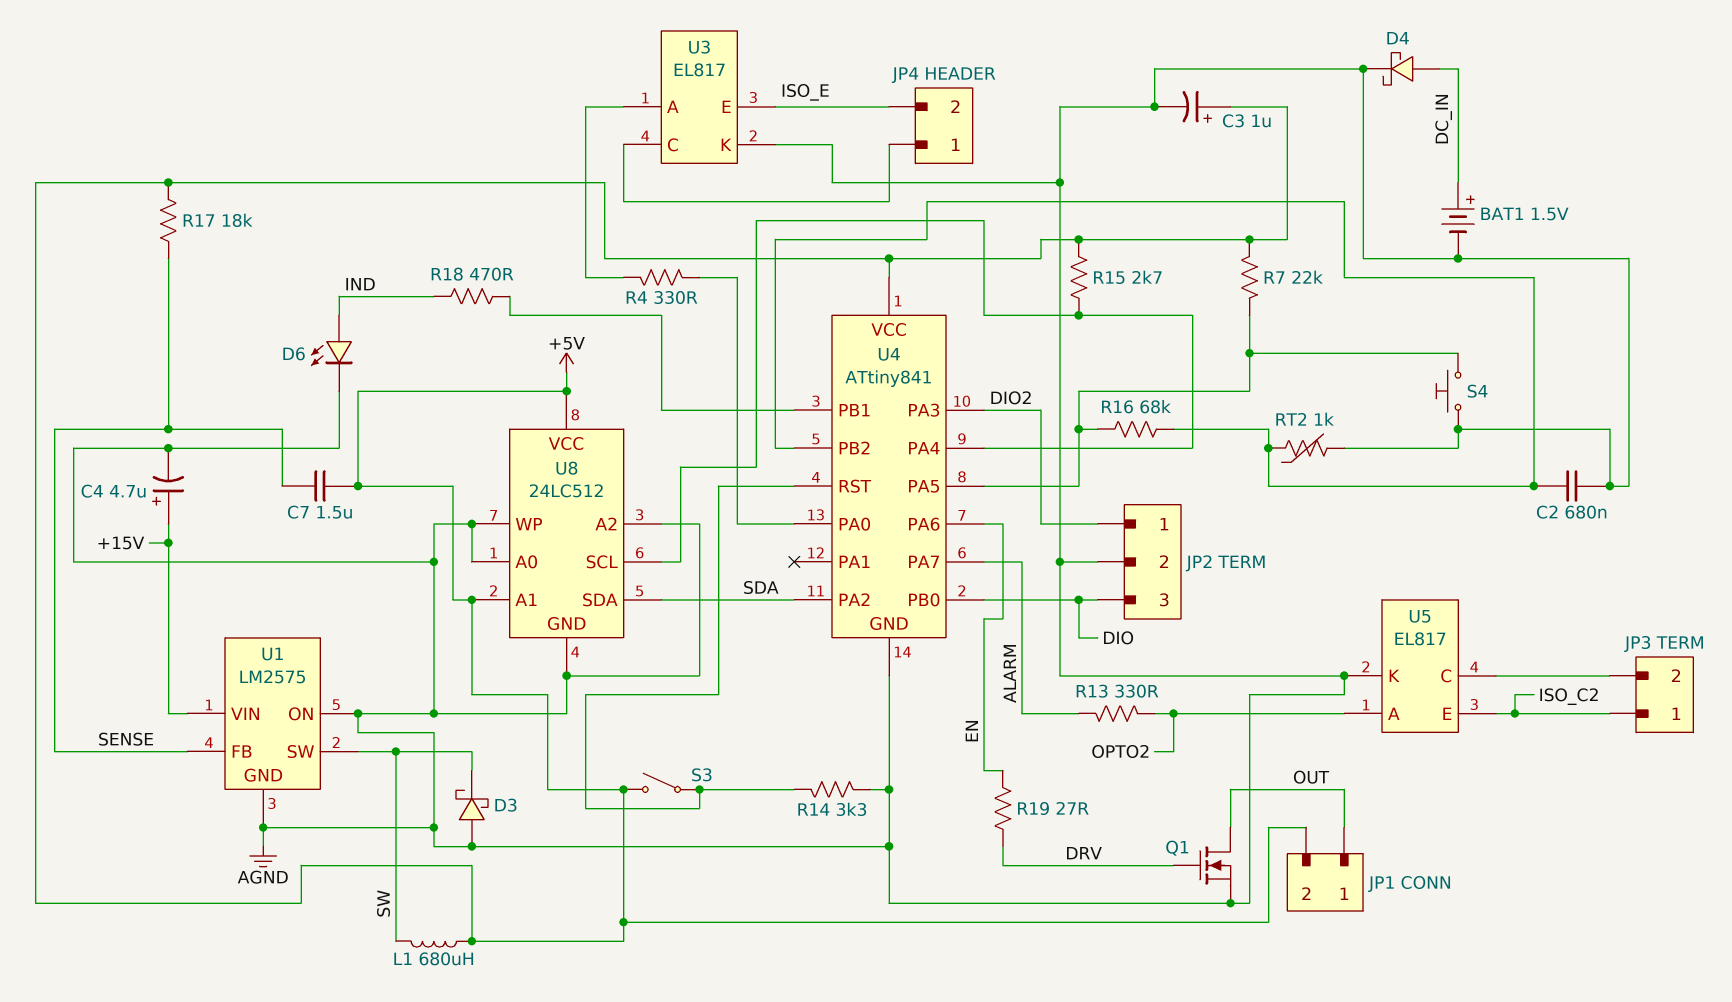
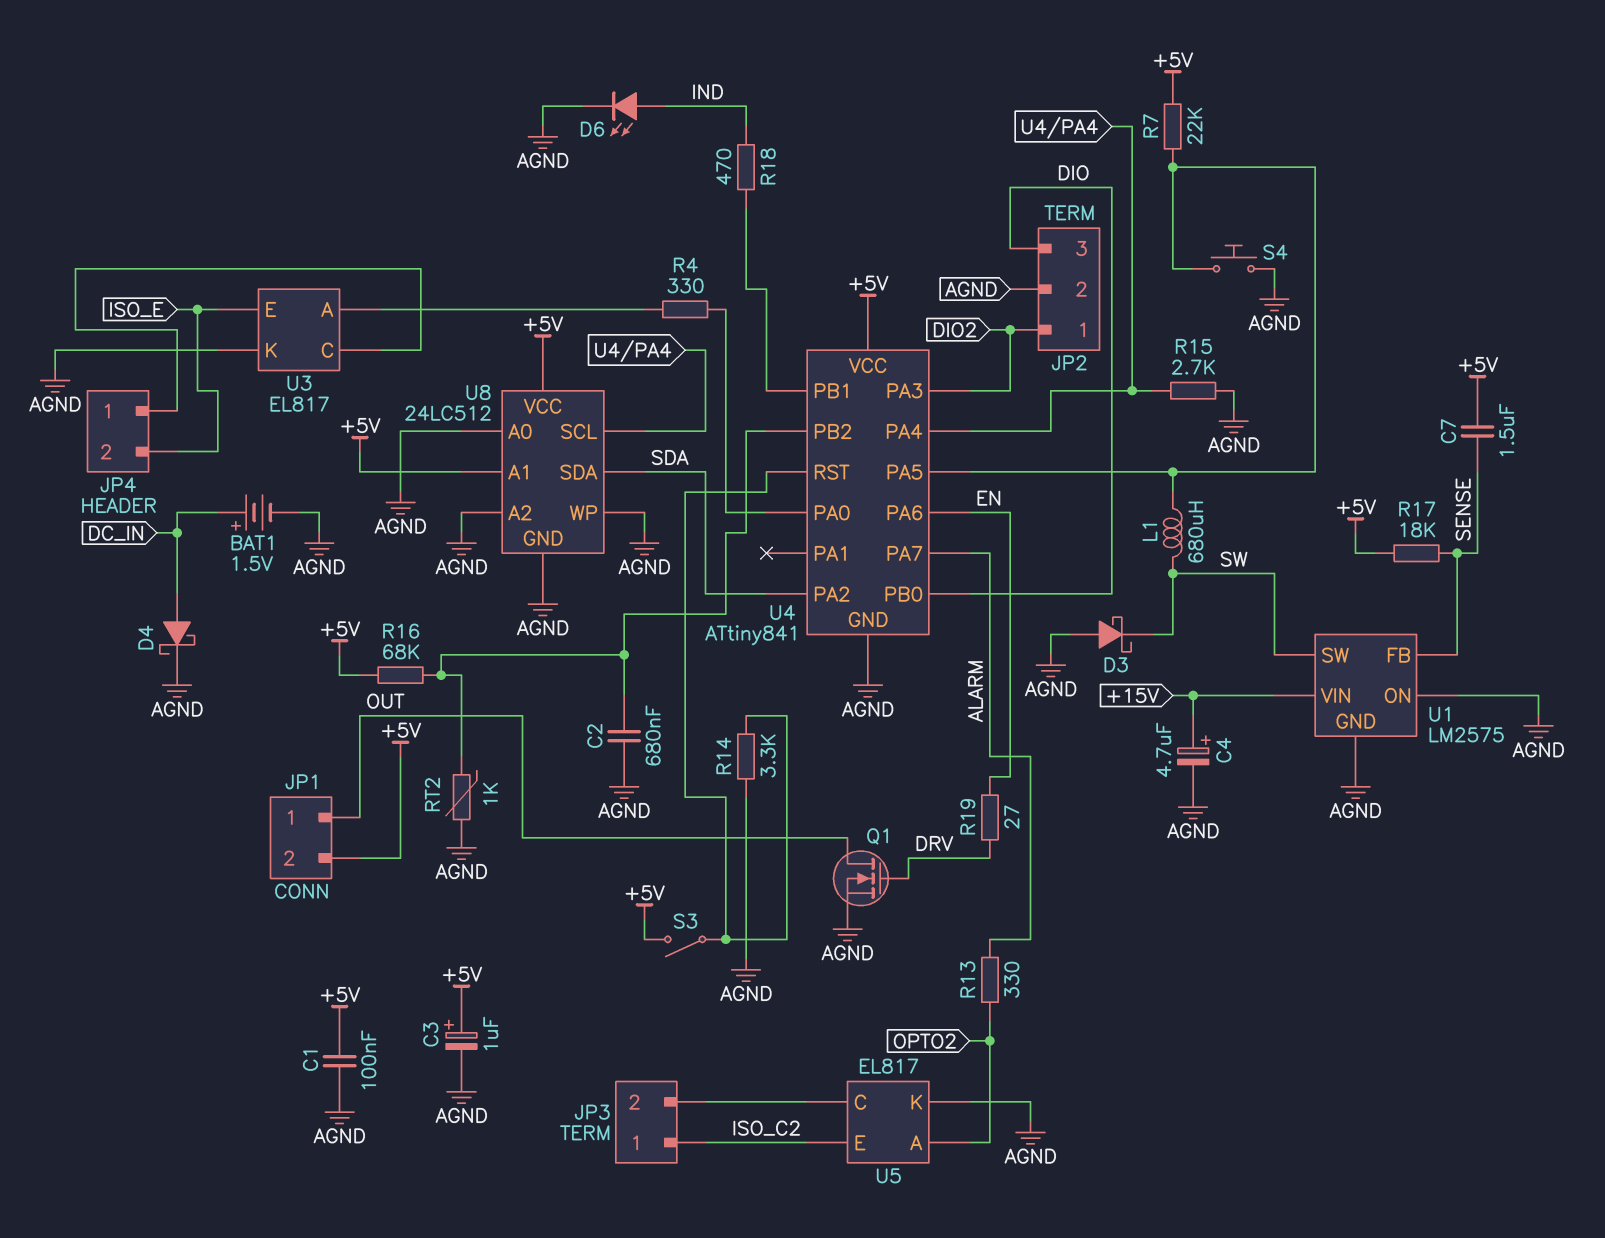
C1: none -> 100nF (+5V, AGND)
L1: 680uH (+5V, SW) -> 680uH (SW, U4/PA5)
R15: 2.7k (+5V, U4/PA4) -> 2.7k (AGND, U4/PA4)
R16: 68k (U4/PA5, U4/PB2) -> 68k (+5V, U4/PB2)

